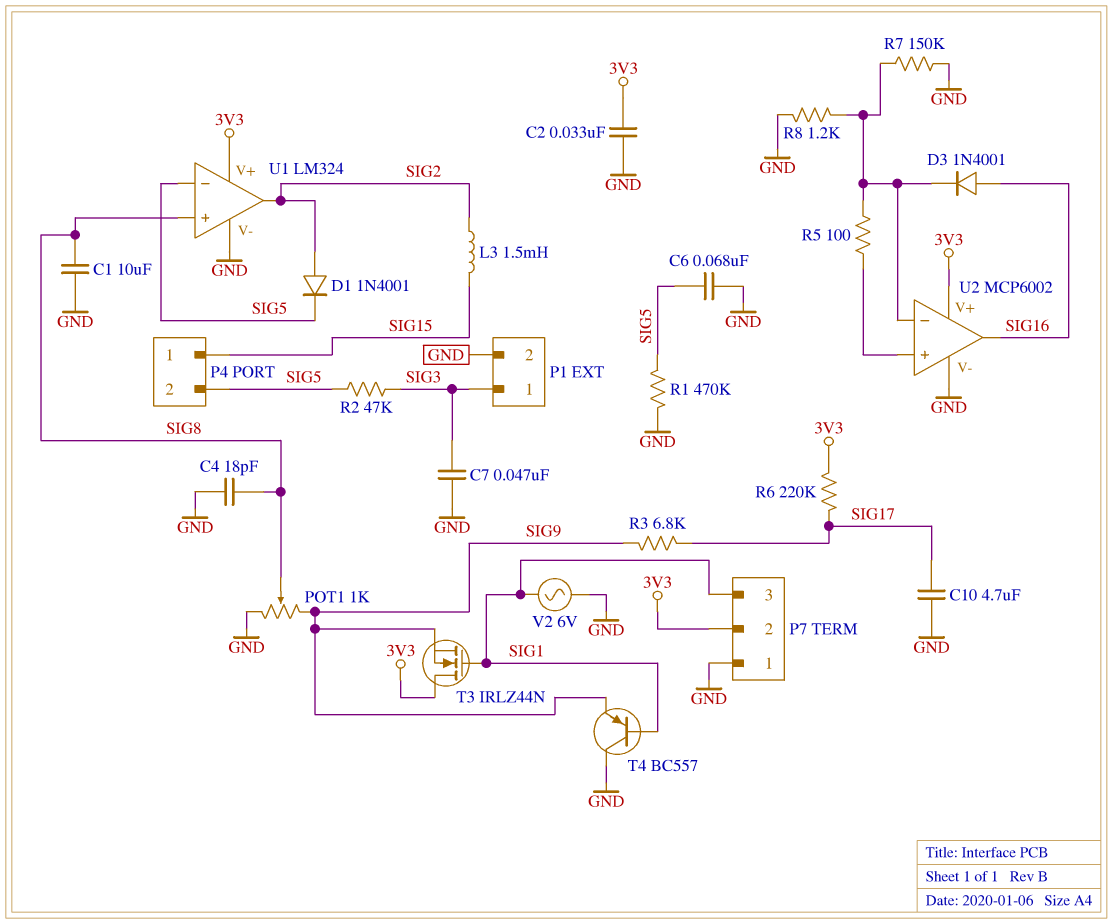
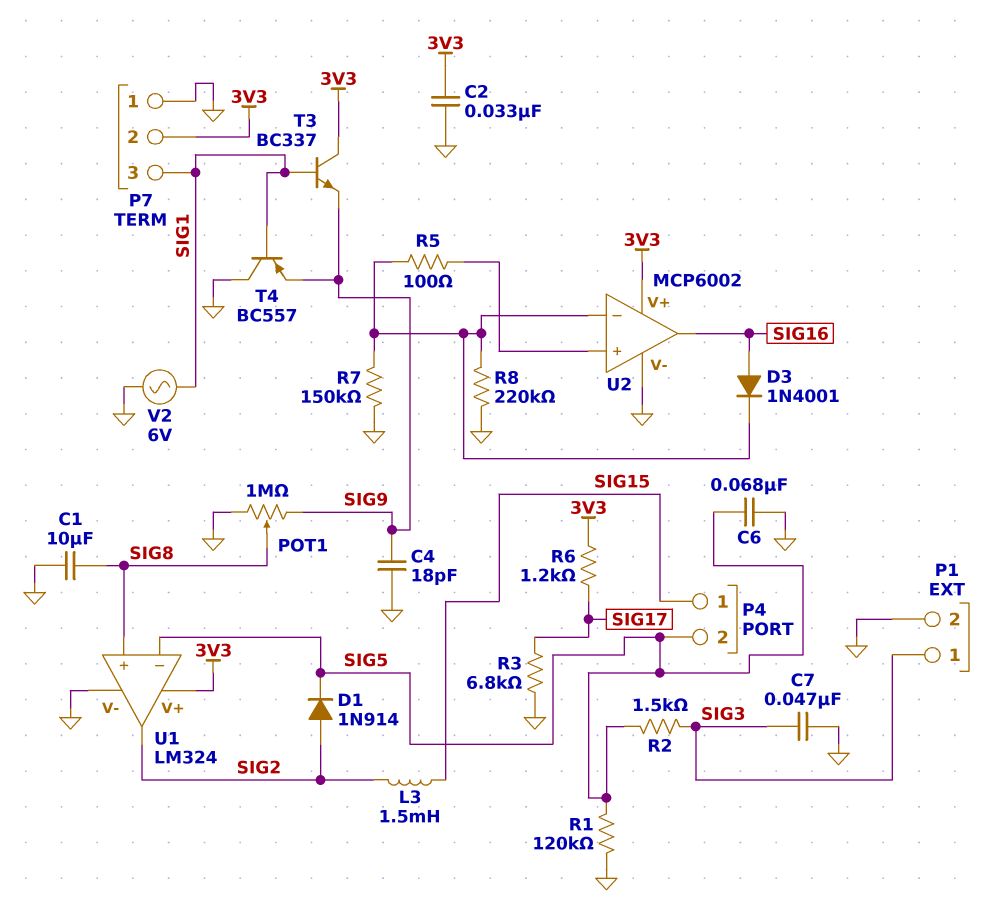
C4: 18pF (GND, SIG8) -> 18pF (GND, SIG9)
C10: 4.7uF (GND, SIG17) -> none
D1: diode 1N4001 (A SIG2, K SIG5) -> diode 1N914 (A SIG2, K SIG5)
POT1: 1k (GND, SIG9, wiper SIG8) -> 1M (GND, SIG9, wiper SIG8)
R1: 470k (GND, SIG5) -> 120k (GND, SIG5)
R2: 47k (SIG3, SIG5) -> 1.5k (SIG3, SIG5)
R3: 6.8k (SIG9, SIG17) -> 6.8k (GND, SIG17)
R6: 220k (3V3, SIG17) -> 1.2k (3V3, SIG17)
R8: 1.2k (GND, U2/in-) -> 220k (GND, U2/in-)
T3: NMOS IRLZ44N (G SIG1, D 3V3, S SIG9) -> NPN BC337 (B SIG1, C 3V3, E SIG9)

